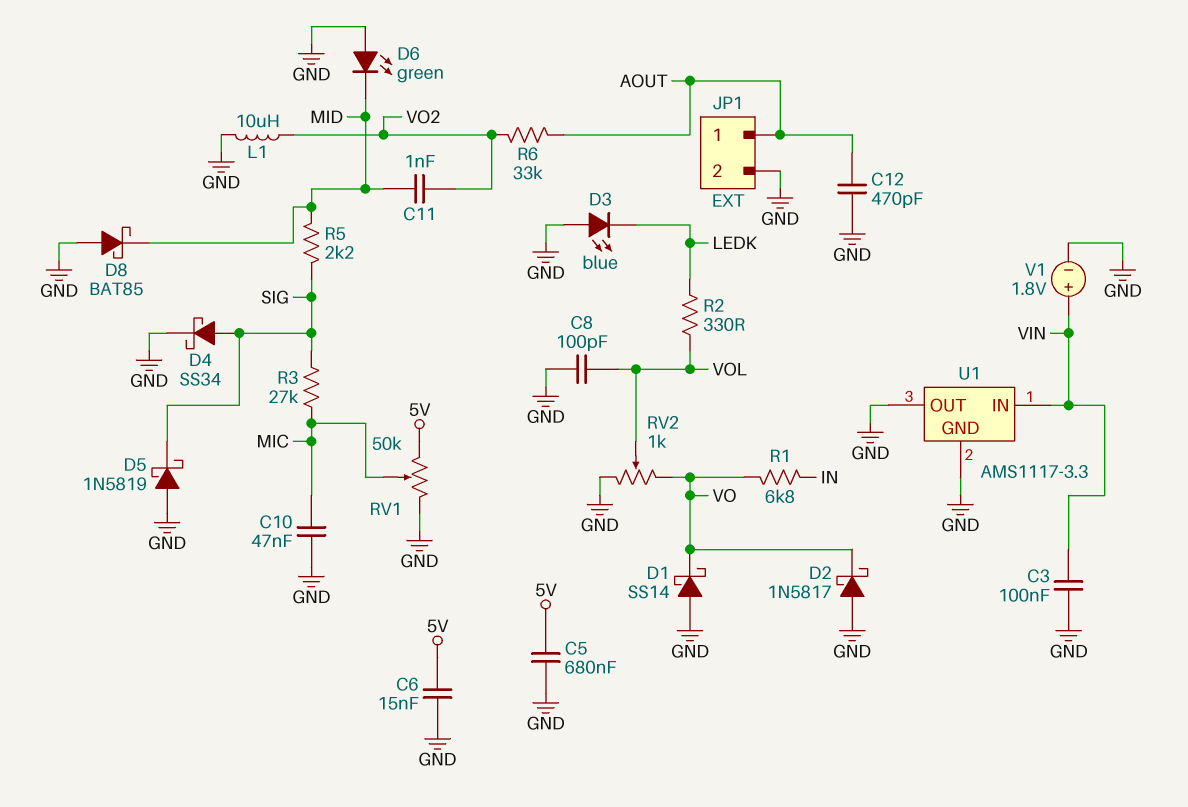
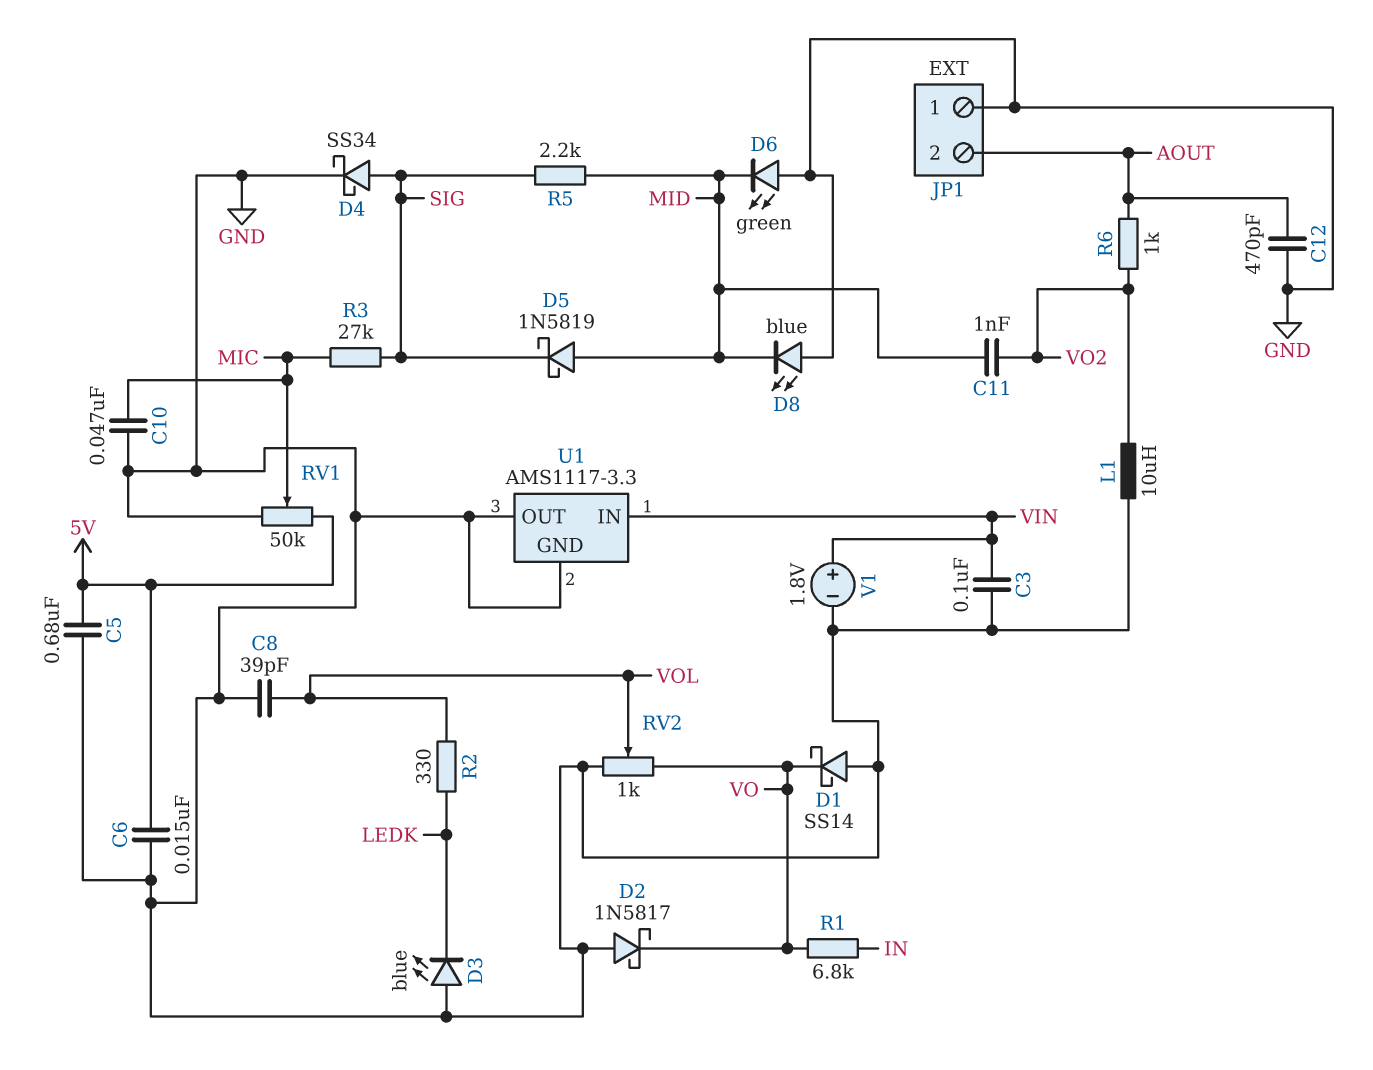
C8: 100pF (GND, VOL) -> 39pF (GND, VOL)
D5: schottky 1N5819 (A GND, K SIG) -> schottky 1N5819 (A MID, K SIG)
D8: schottky BAT85 (A GND, K MID) -> LED blue (A GND, K MID)
JP1 pin 1: AOUT -> GND
JP1 pin 2: GND -> AOUT
R6: 33k (AOUT, VO2) -> 1k (AOUT, VO2)

